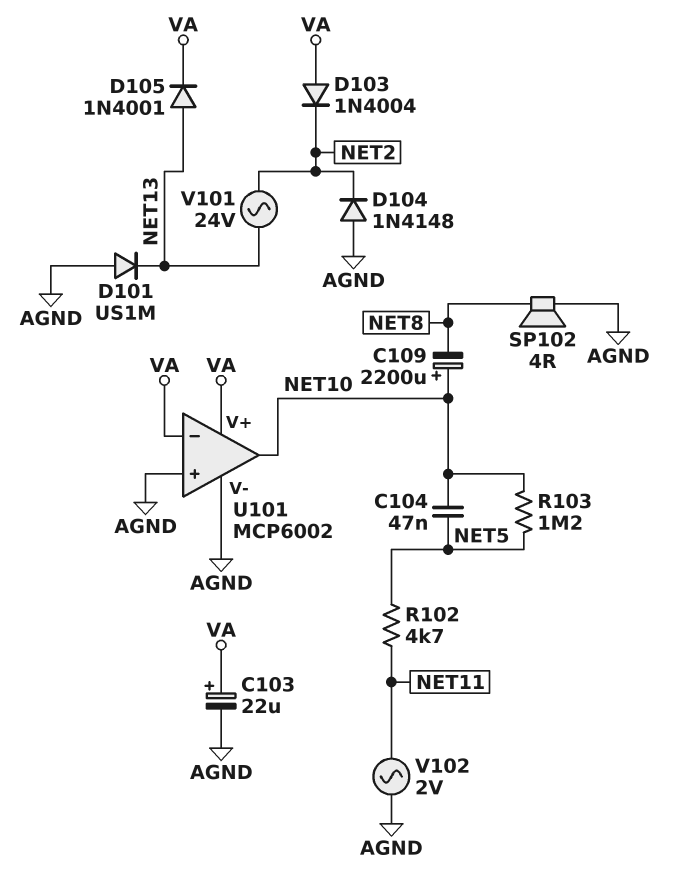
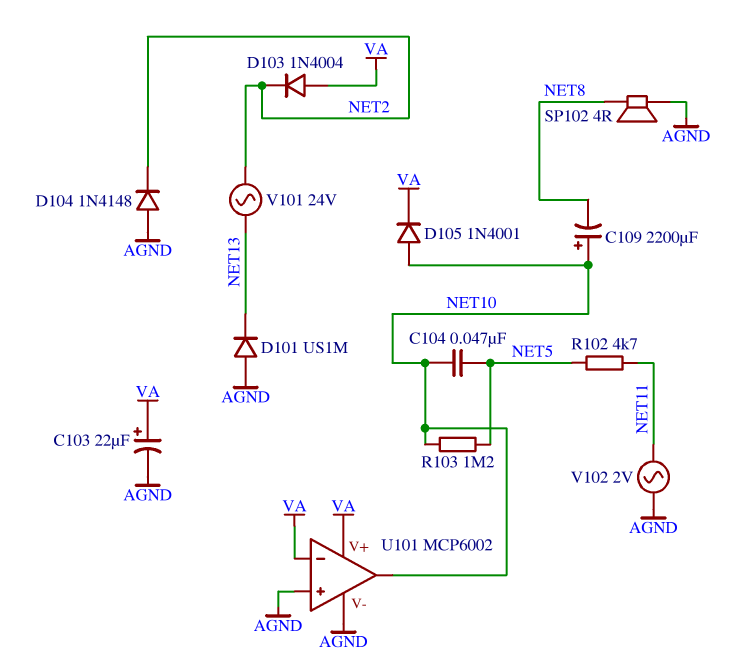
D105: diode 1N4001 (A NET13, K VA) -> diode 1N4001 (A NET10, K VA)

